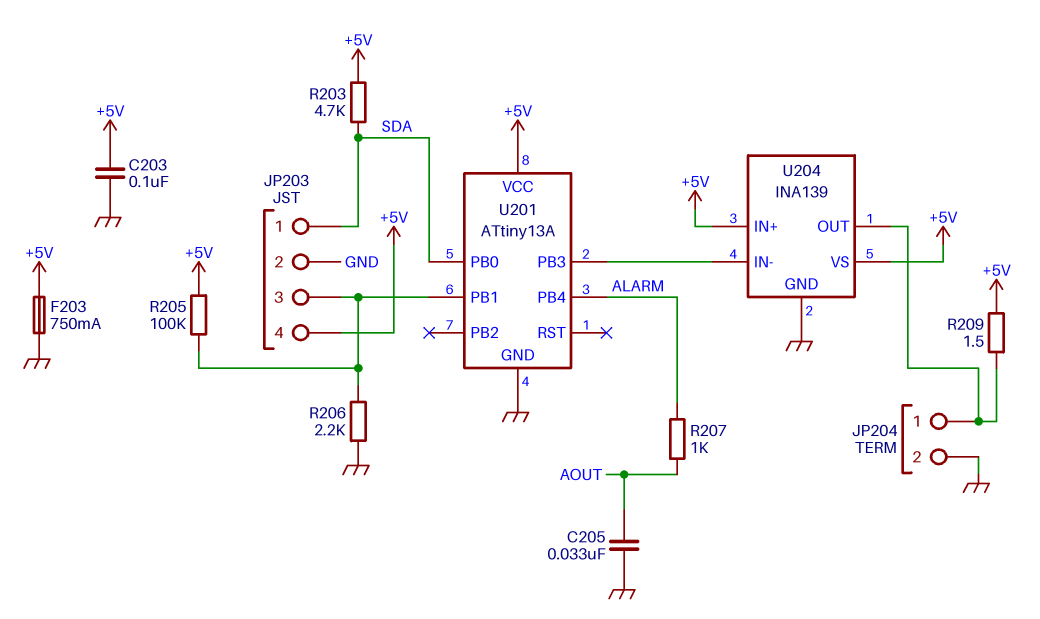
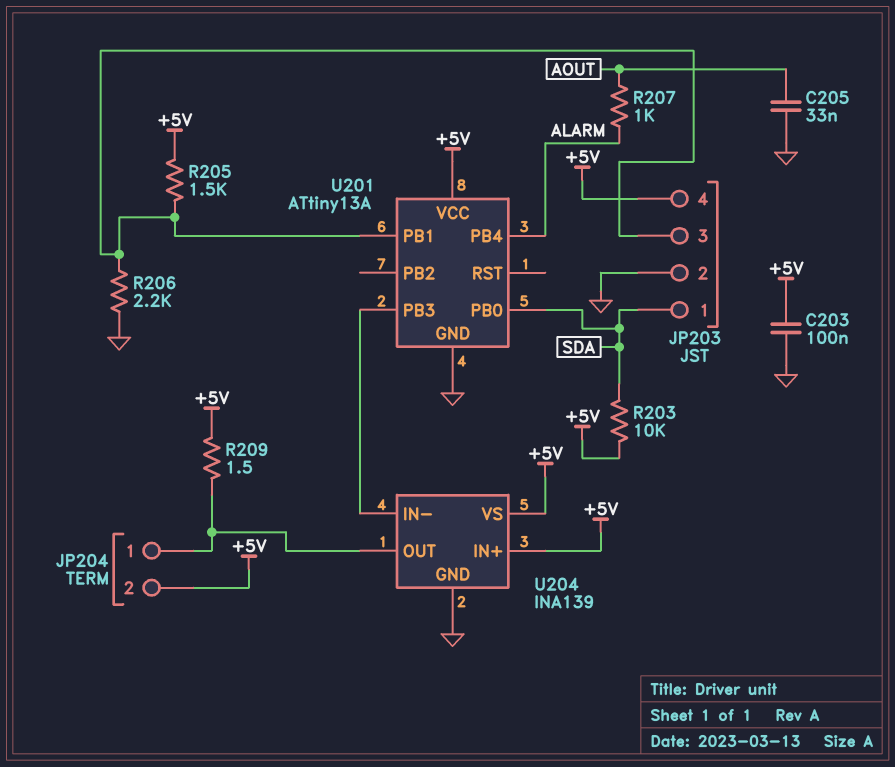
F203: 750mA (+5V, GND) -> none
JP204 pin 2: GND -> +5V
R203: 4.7k (+5V, SDA) -> 10k (+5V, SDA)
R205: 100k (+5V, JP203/3) -> 1.5k (+5V, JP203/3)

